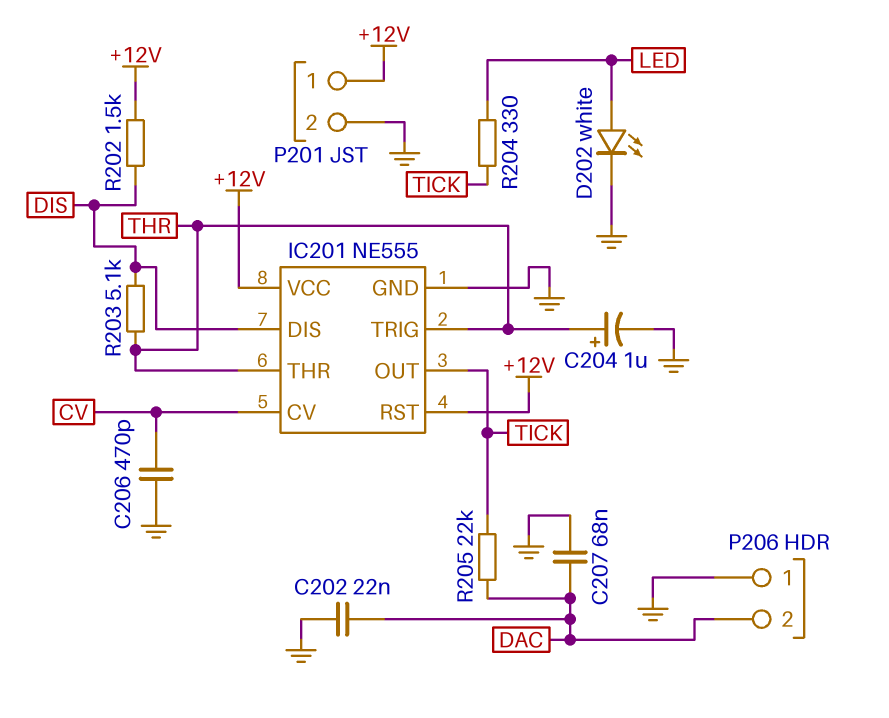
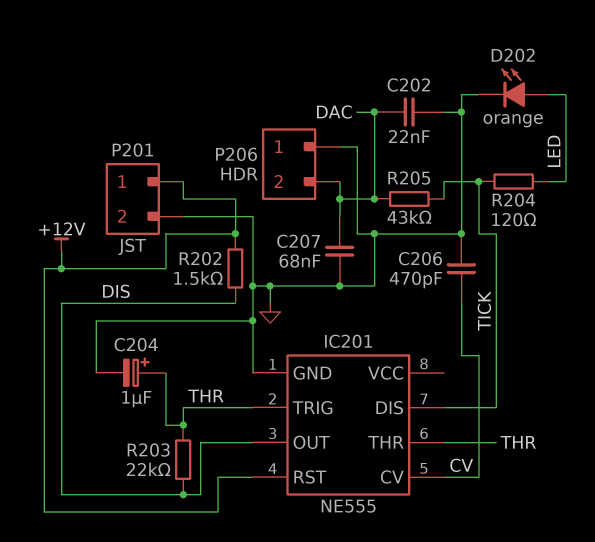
D202: LED white (A LED, K GND) -> LED orange (A LED, K GND)
IC201 pin DIS: DIS -> TICK
IC201 pin OUT: TICK -> DIS
IC201 pin VCC: +12V -> none
R203: 5.1k (DIS, THR) -> 22k (DIS, THR)
R204: 330 (LED, TICK) -> 120 (LED, TICK)
R205: 22k (DAC, TICK) -> 43k (DAC, TICK)

